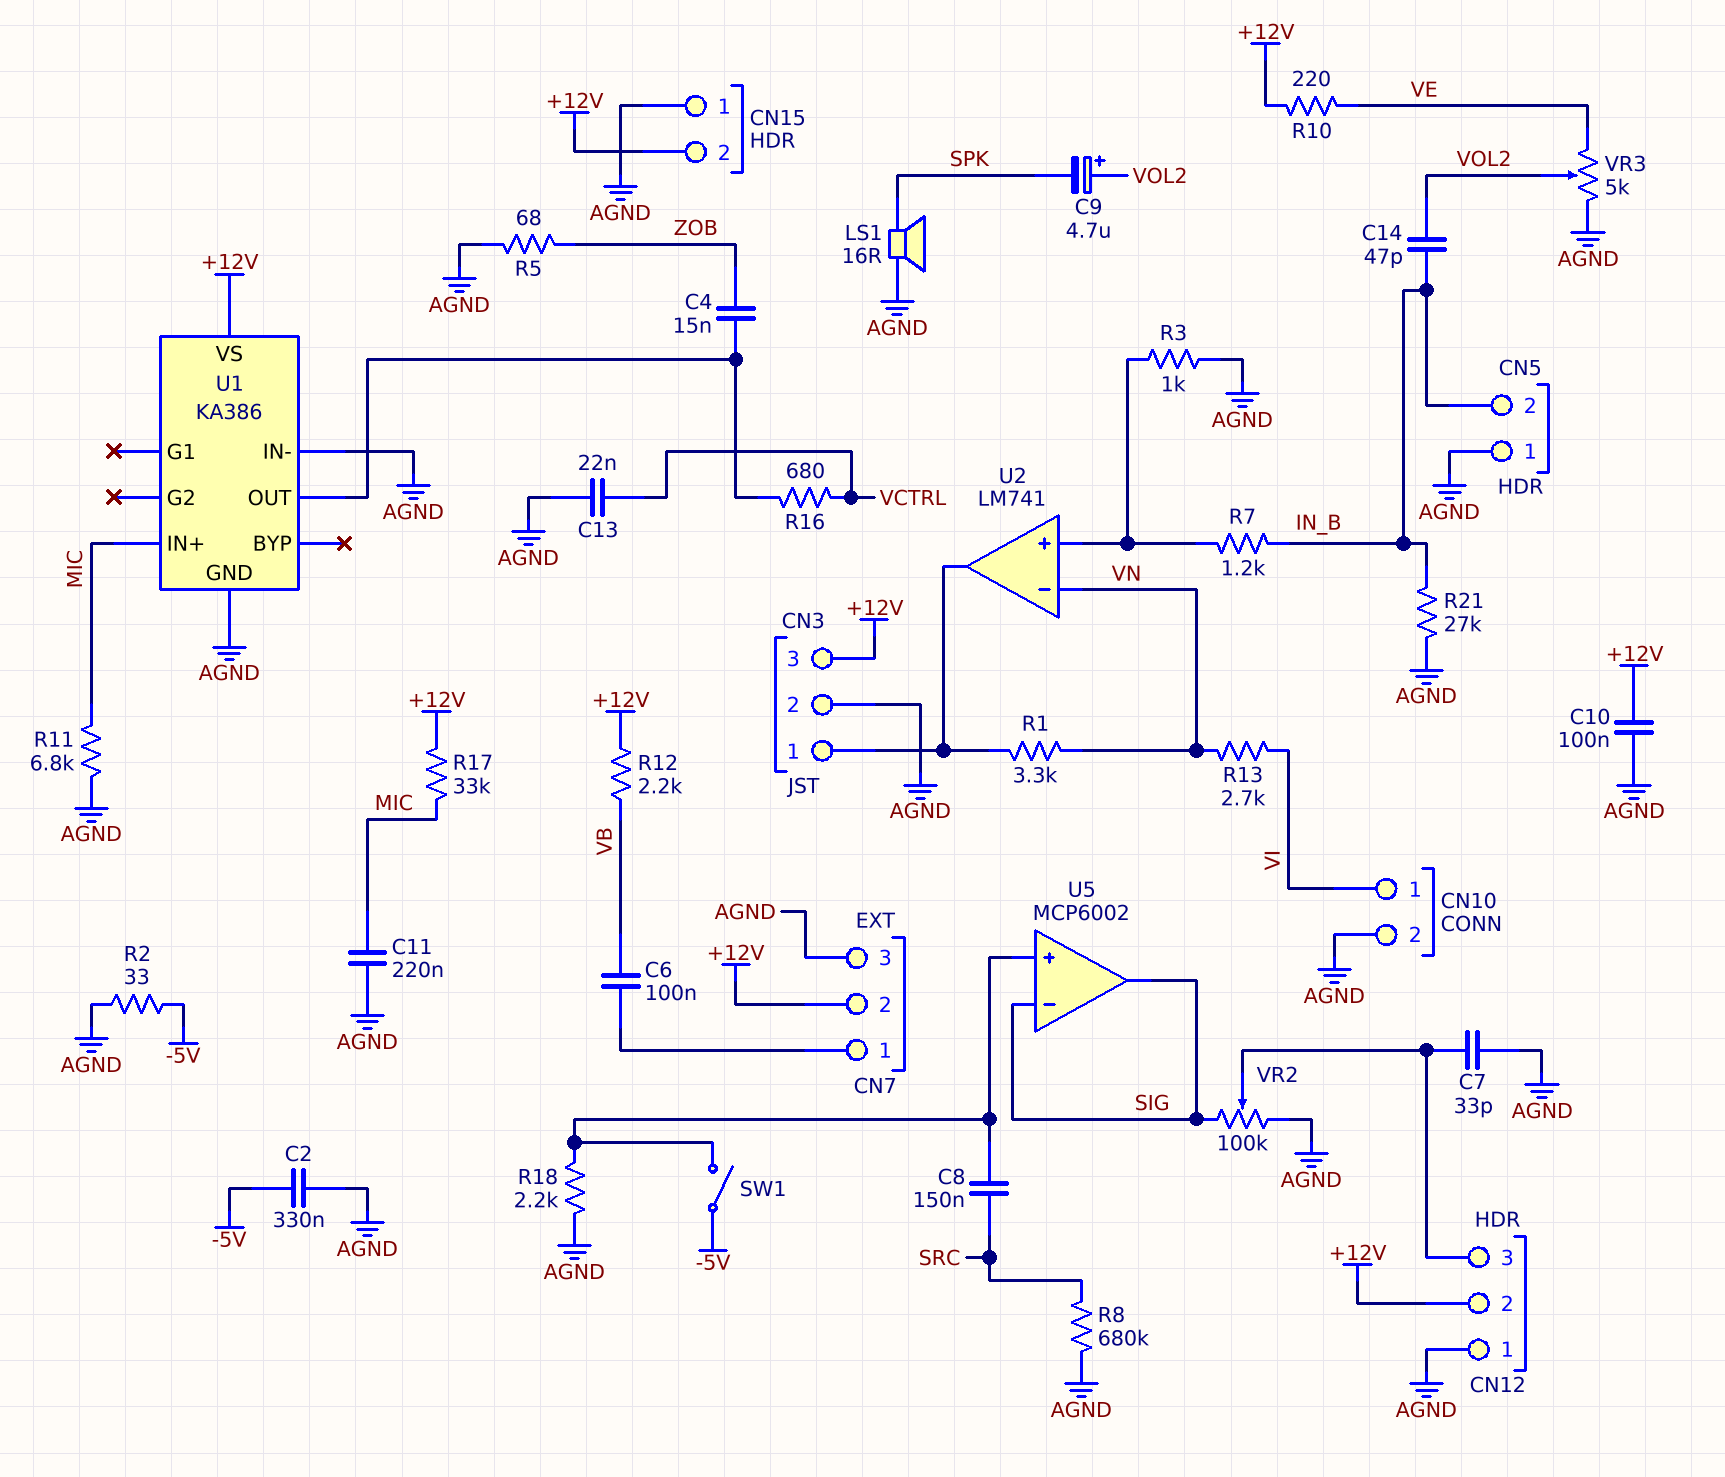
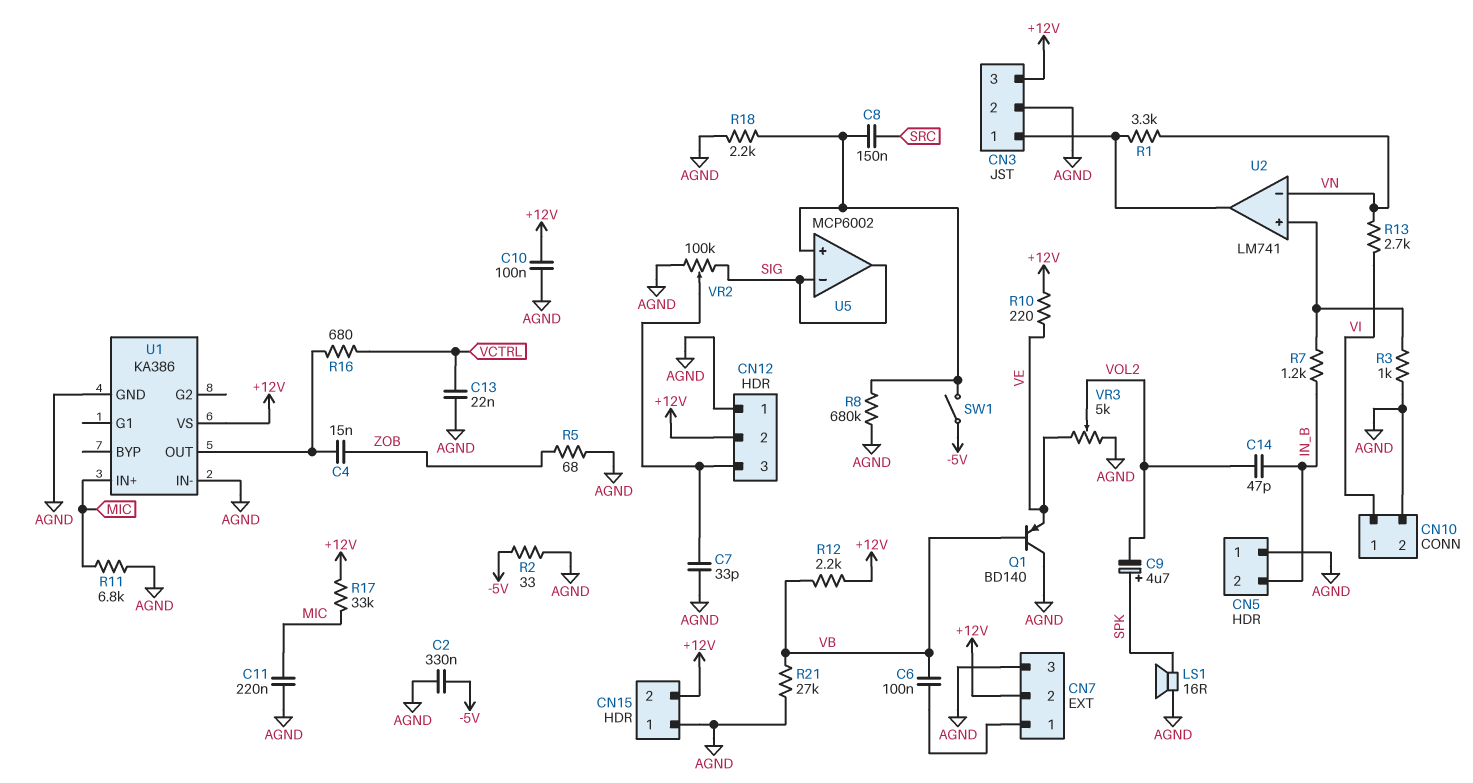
C9: 4.7uF (plus VOL2, minus SPK) -> 4.7uF (plus SPK, minus VOL2)
Q1: none -> PNP BD140 (B VB, C AGND, E VE)
R8: 680k (AGND, SRC) -> 680k (AGND, U5/in+)
R21: 27k (AGND, IN_B) -> 27k (AGND, VB)

